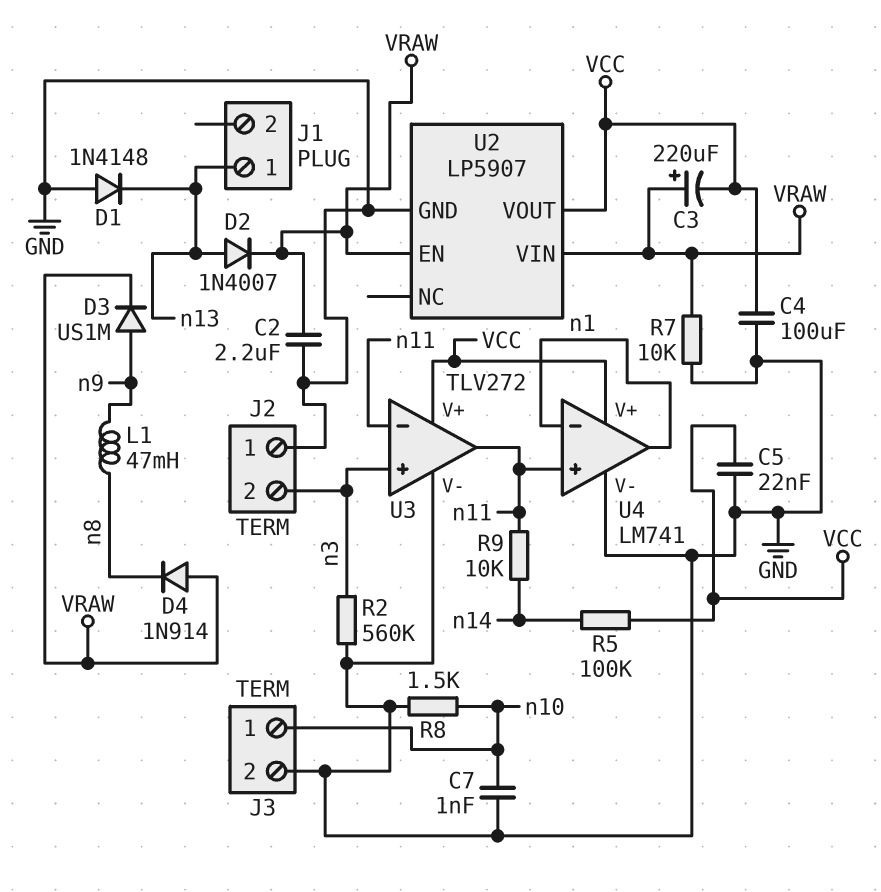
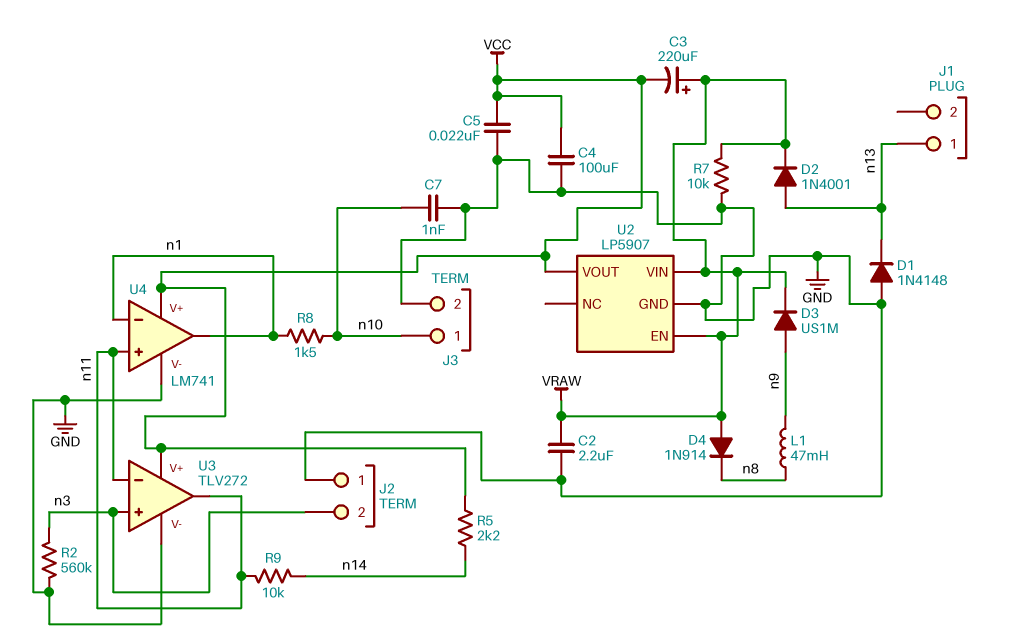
D2: diode 1N4007 (A n13, K VRAW) -> diode 1N4001 (A n13, K VRAW)
R5: 100k (VCC, n14) -> 2.2k (VCC, n14)
R8: 1.5k (GND, n10) -> 1.5k (n1, n10)

